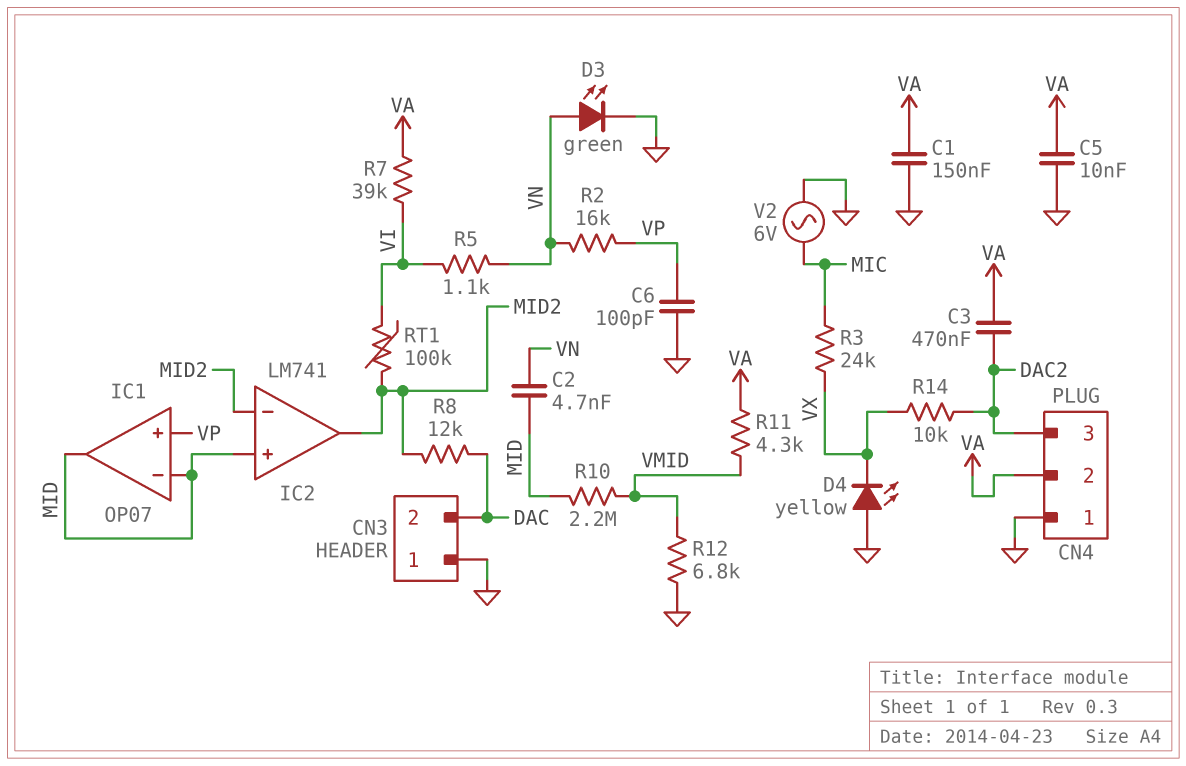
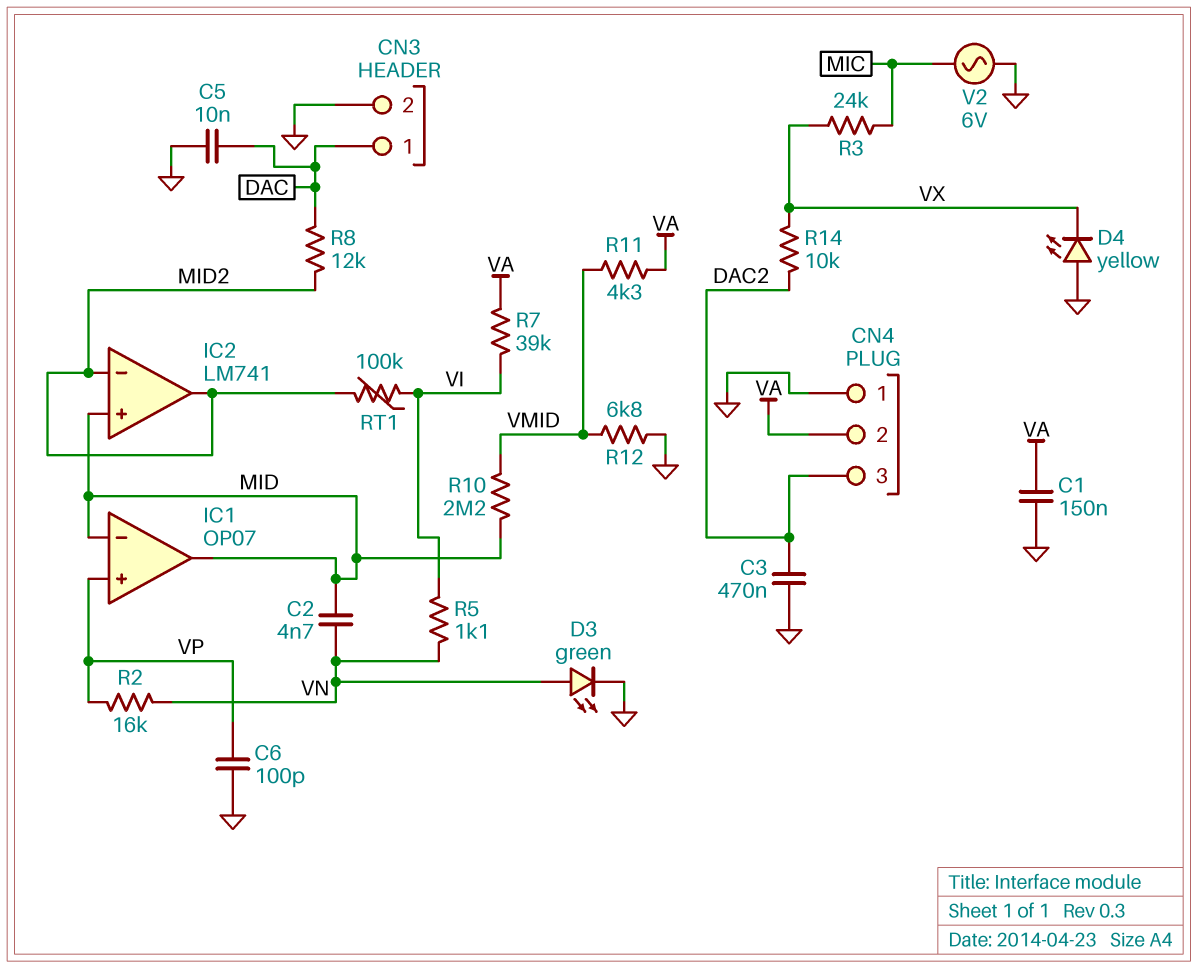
C3: 470nF (DAC2, VA) -> 470nF (DAC2, GND)
C5: 10nF (GND, VA) -> 10nF (DAC, GND)
CN3 pin 1: GND -> DAC
CN3 pin 2: DAC -> GND

